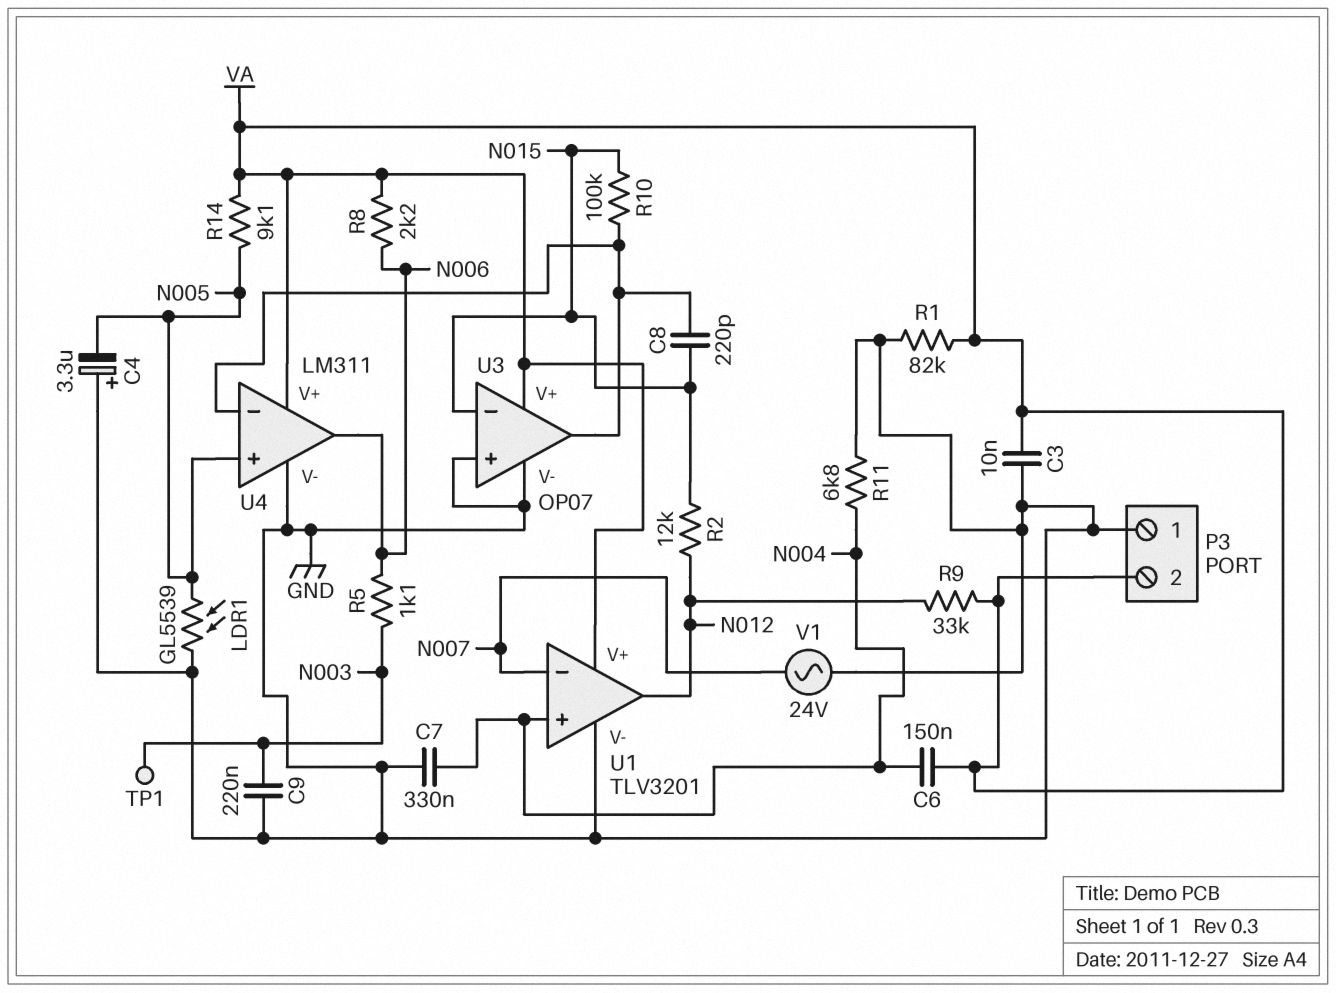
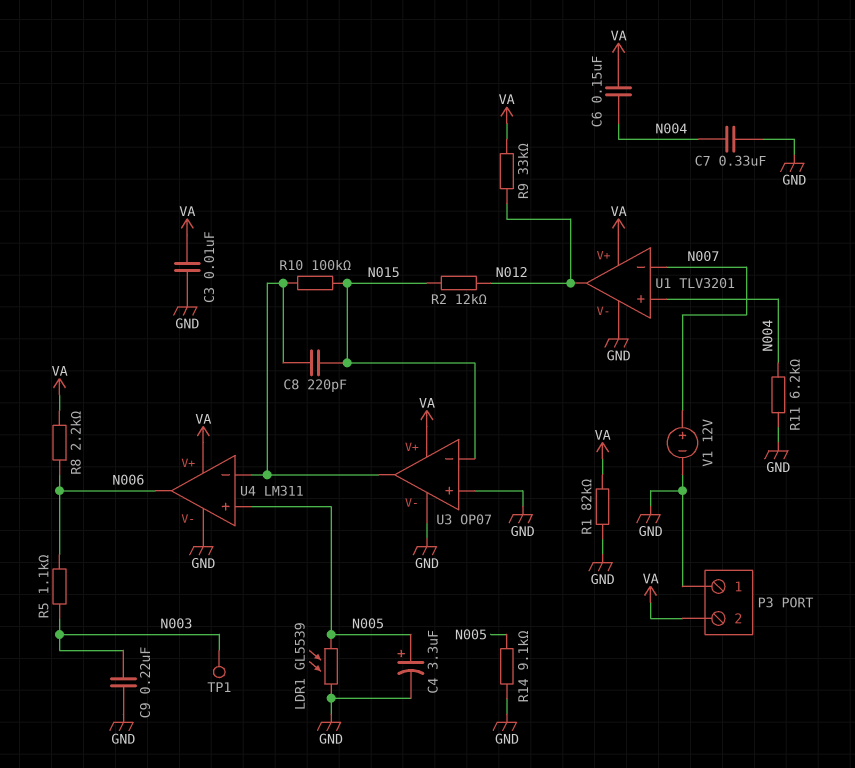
C4: 3.3uF (plus GND, minus N005) -> 3.3uF (plus N005, minus GND)
R11: 6.8k (GND, N004) -> 6.2k (GND, N004)
R14: 9.1k (N005, VA) -> 9.1k (GND, N005)
V1: AC 24V (GND, N007) -> 12V (plus N007, minus GND)

